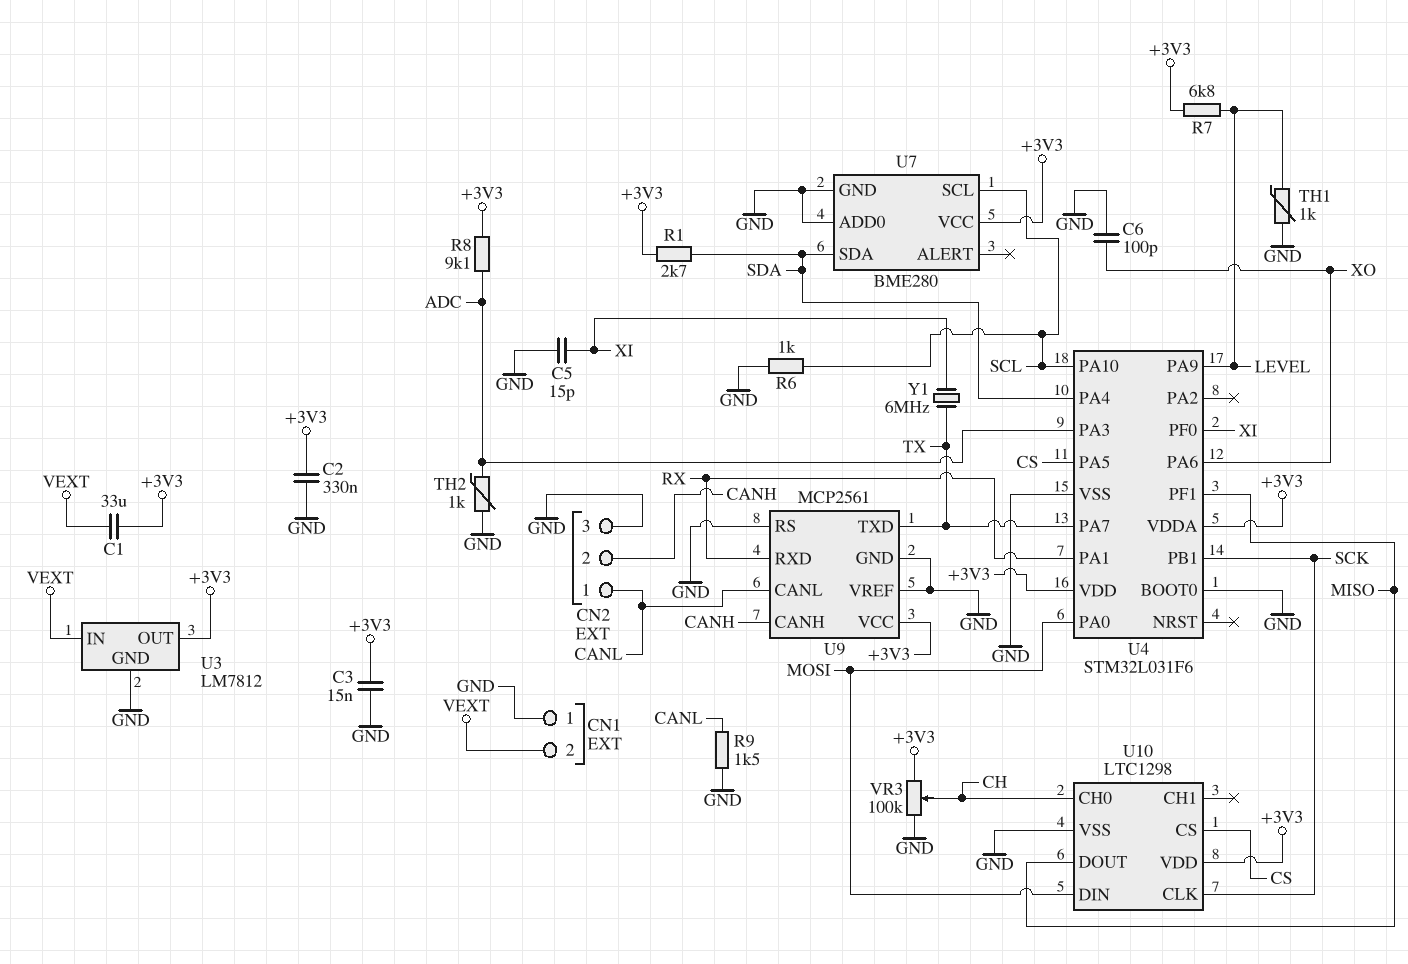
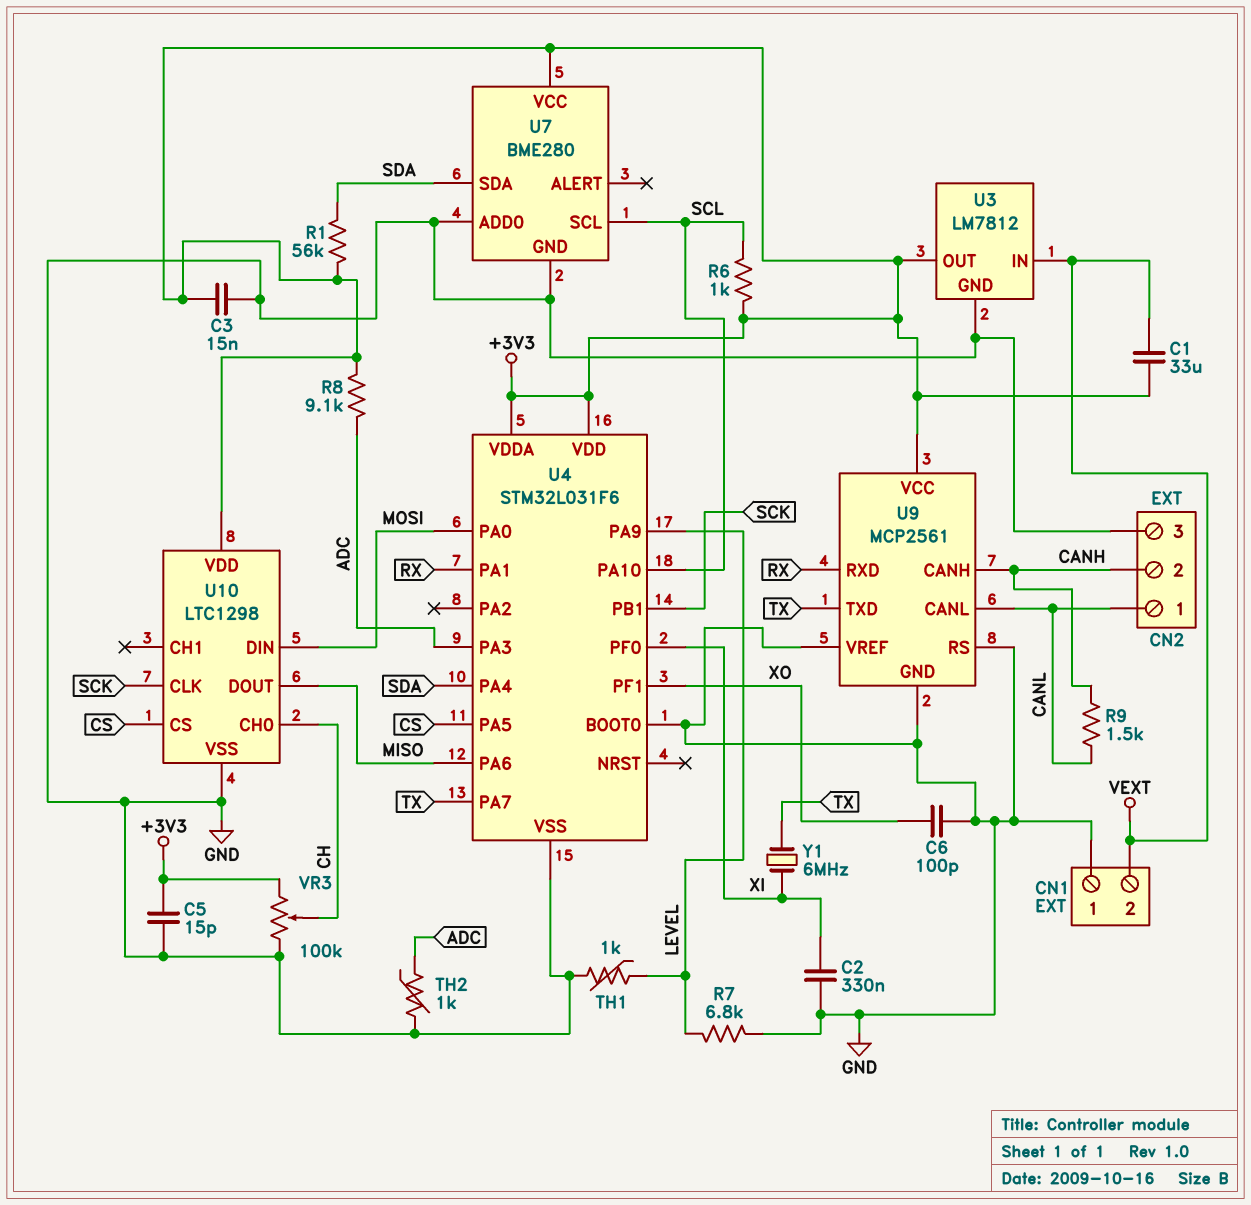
C2: 330nF (+3V3, GND) -> 330nF (GND, XI)
C5: 15pF (GND, XI) -> 15pF (+3V3, GND)
R1: 2.7k (+3V3, SDA) -> 56k (+3V3, SDA)
R6: 1k (GND, SCL) -> 1k (+3V3, SCL)
R7: 6.8k (+3V3, LEVEL) -> 6.8k (GND, LEVEL)
R9: 1.5k (CANL, GND) -> 1.5k (CANH, CANL)
U4 pin PA6: XO -> MISO
U4 pin PF1: MISO -> XO

